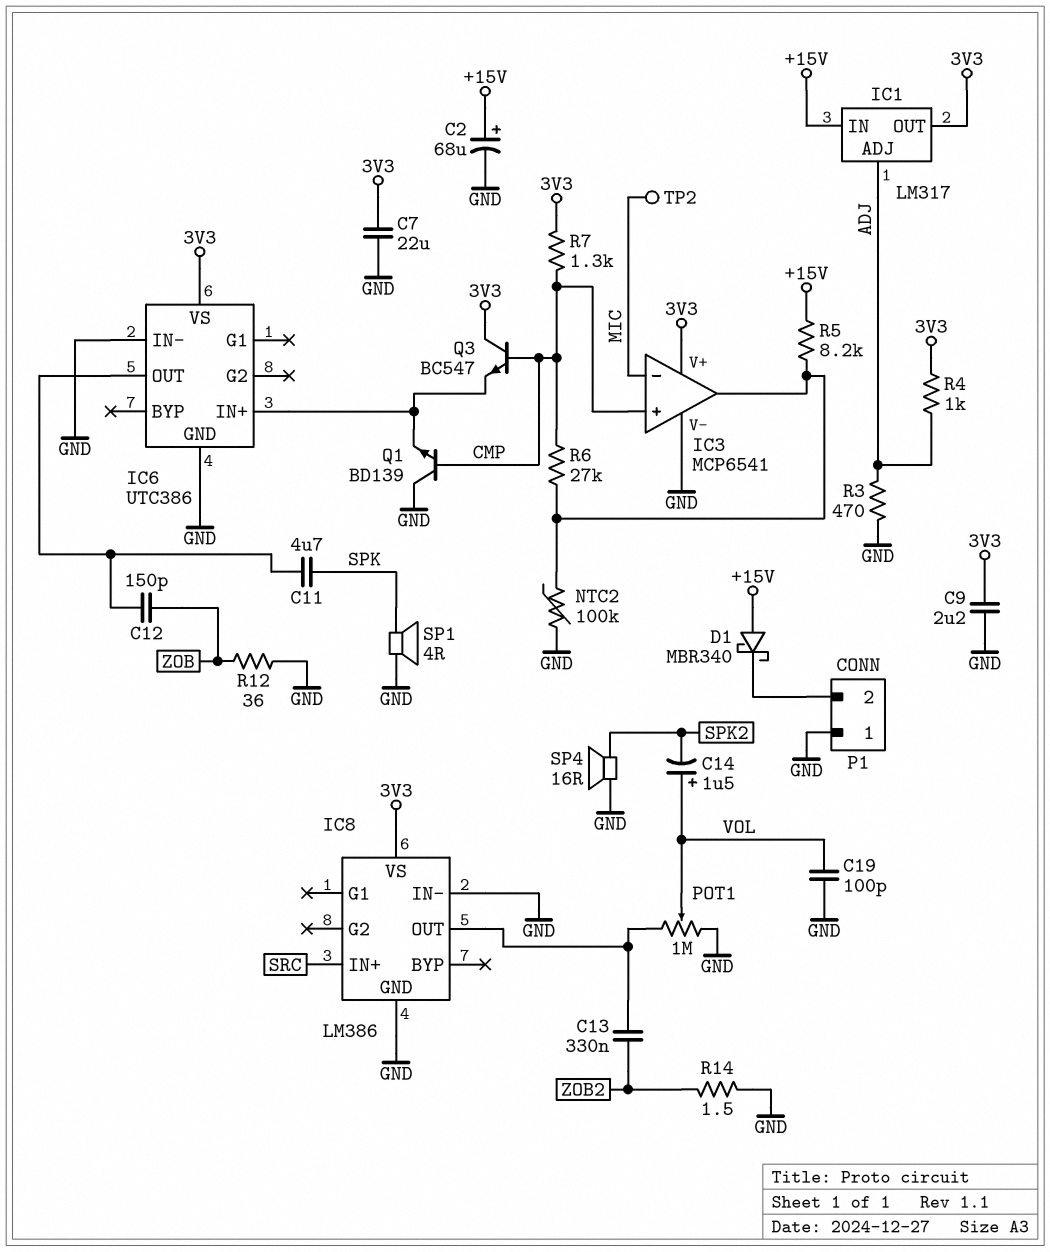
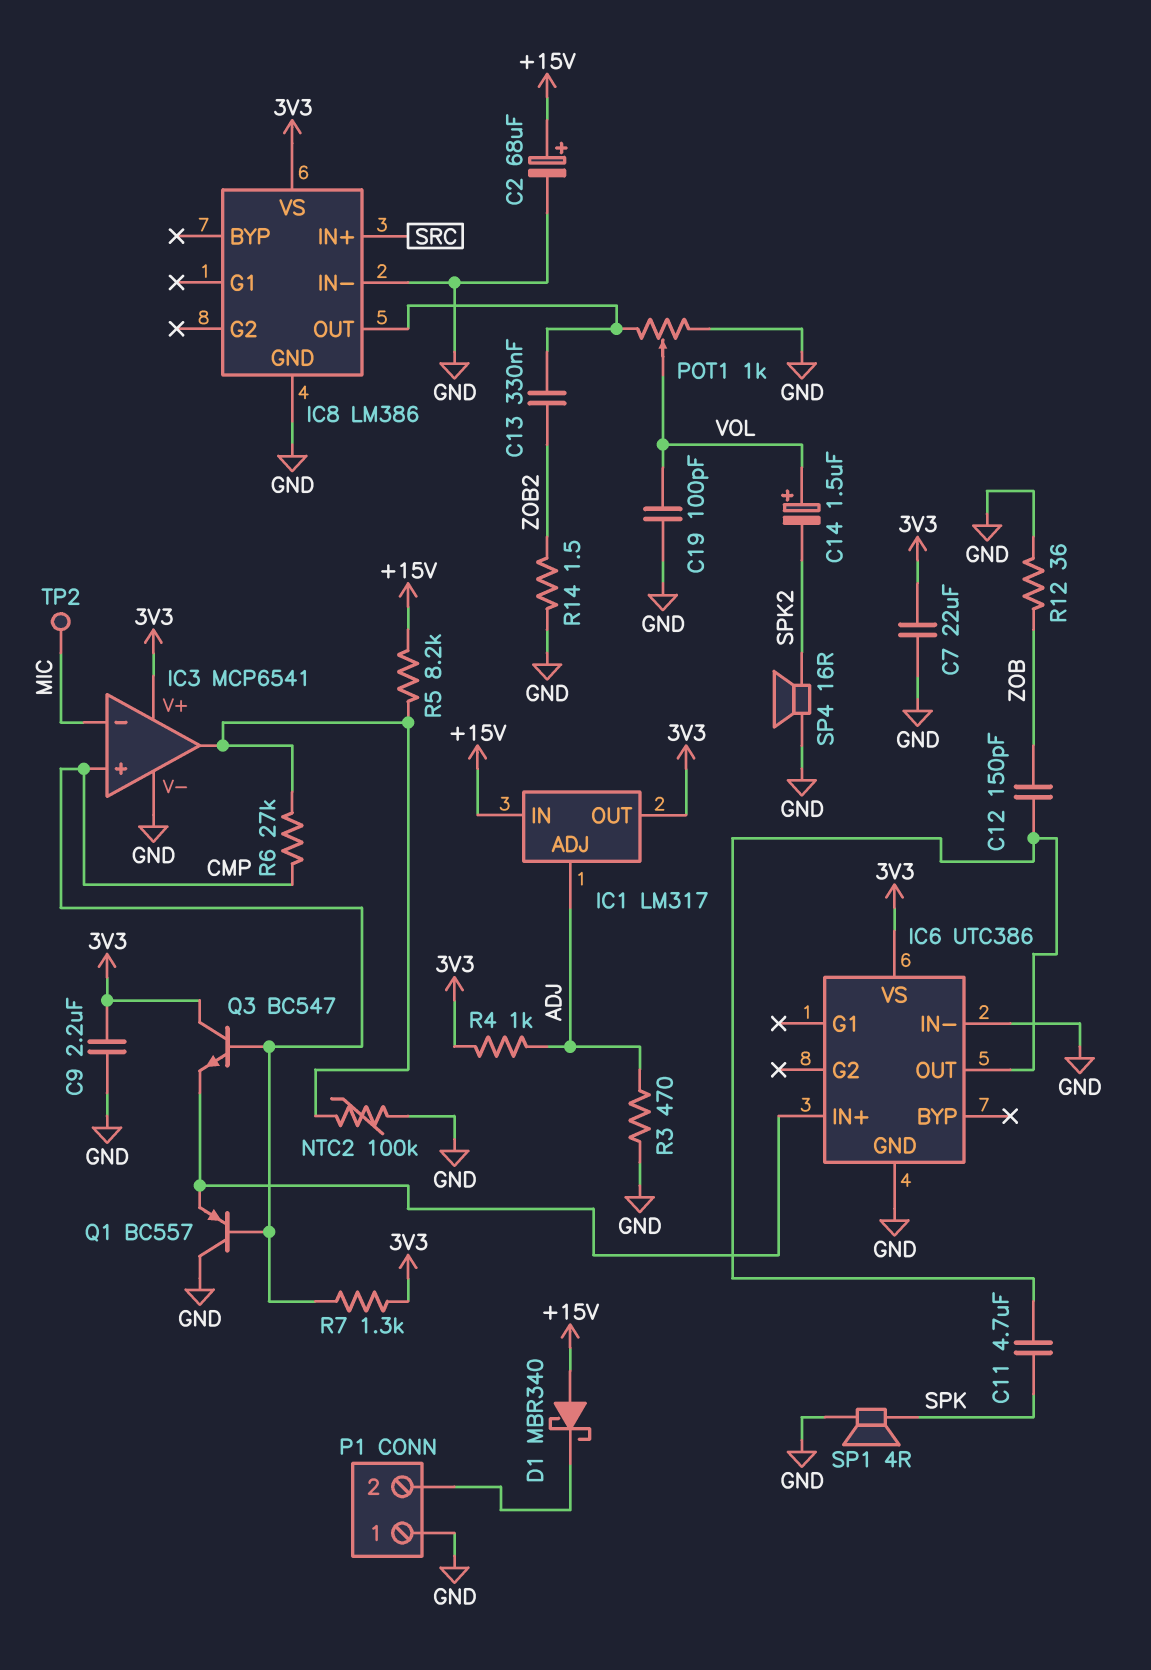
POT1: 1M (GND, IC8/OUT, wiper VOL) -> 1k (GND, IC8/OUT, wiper VOL)
Q1: NPN BD139 (B CMP, C GND, E IC6/IN+) -> PNP BC557 (B CMP, C GND, E IC6/IN+)

